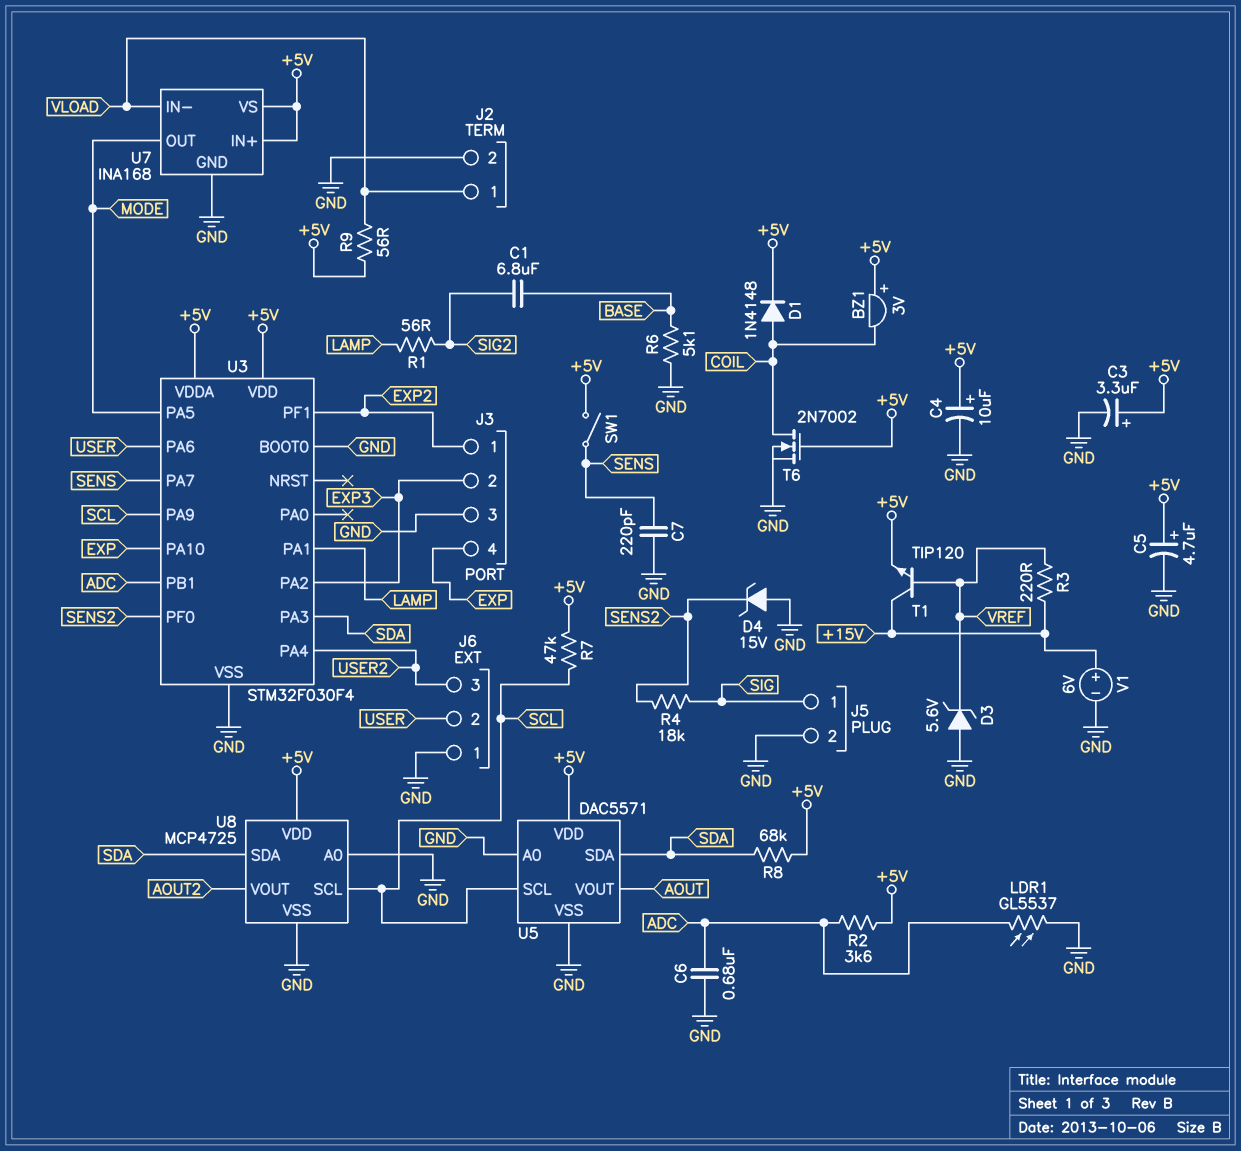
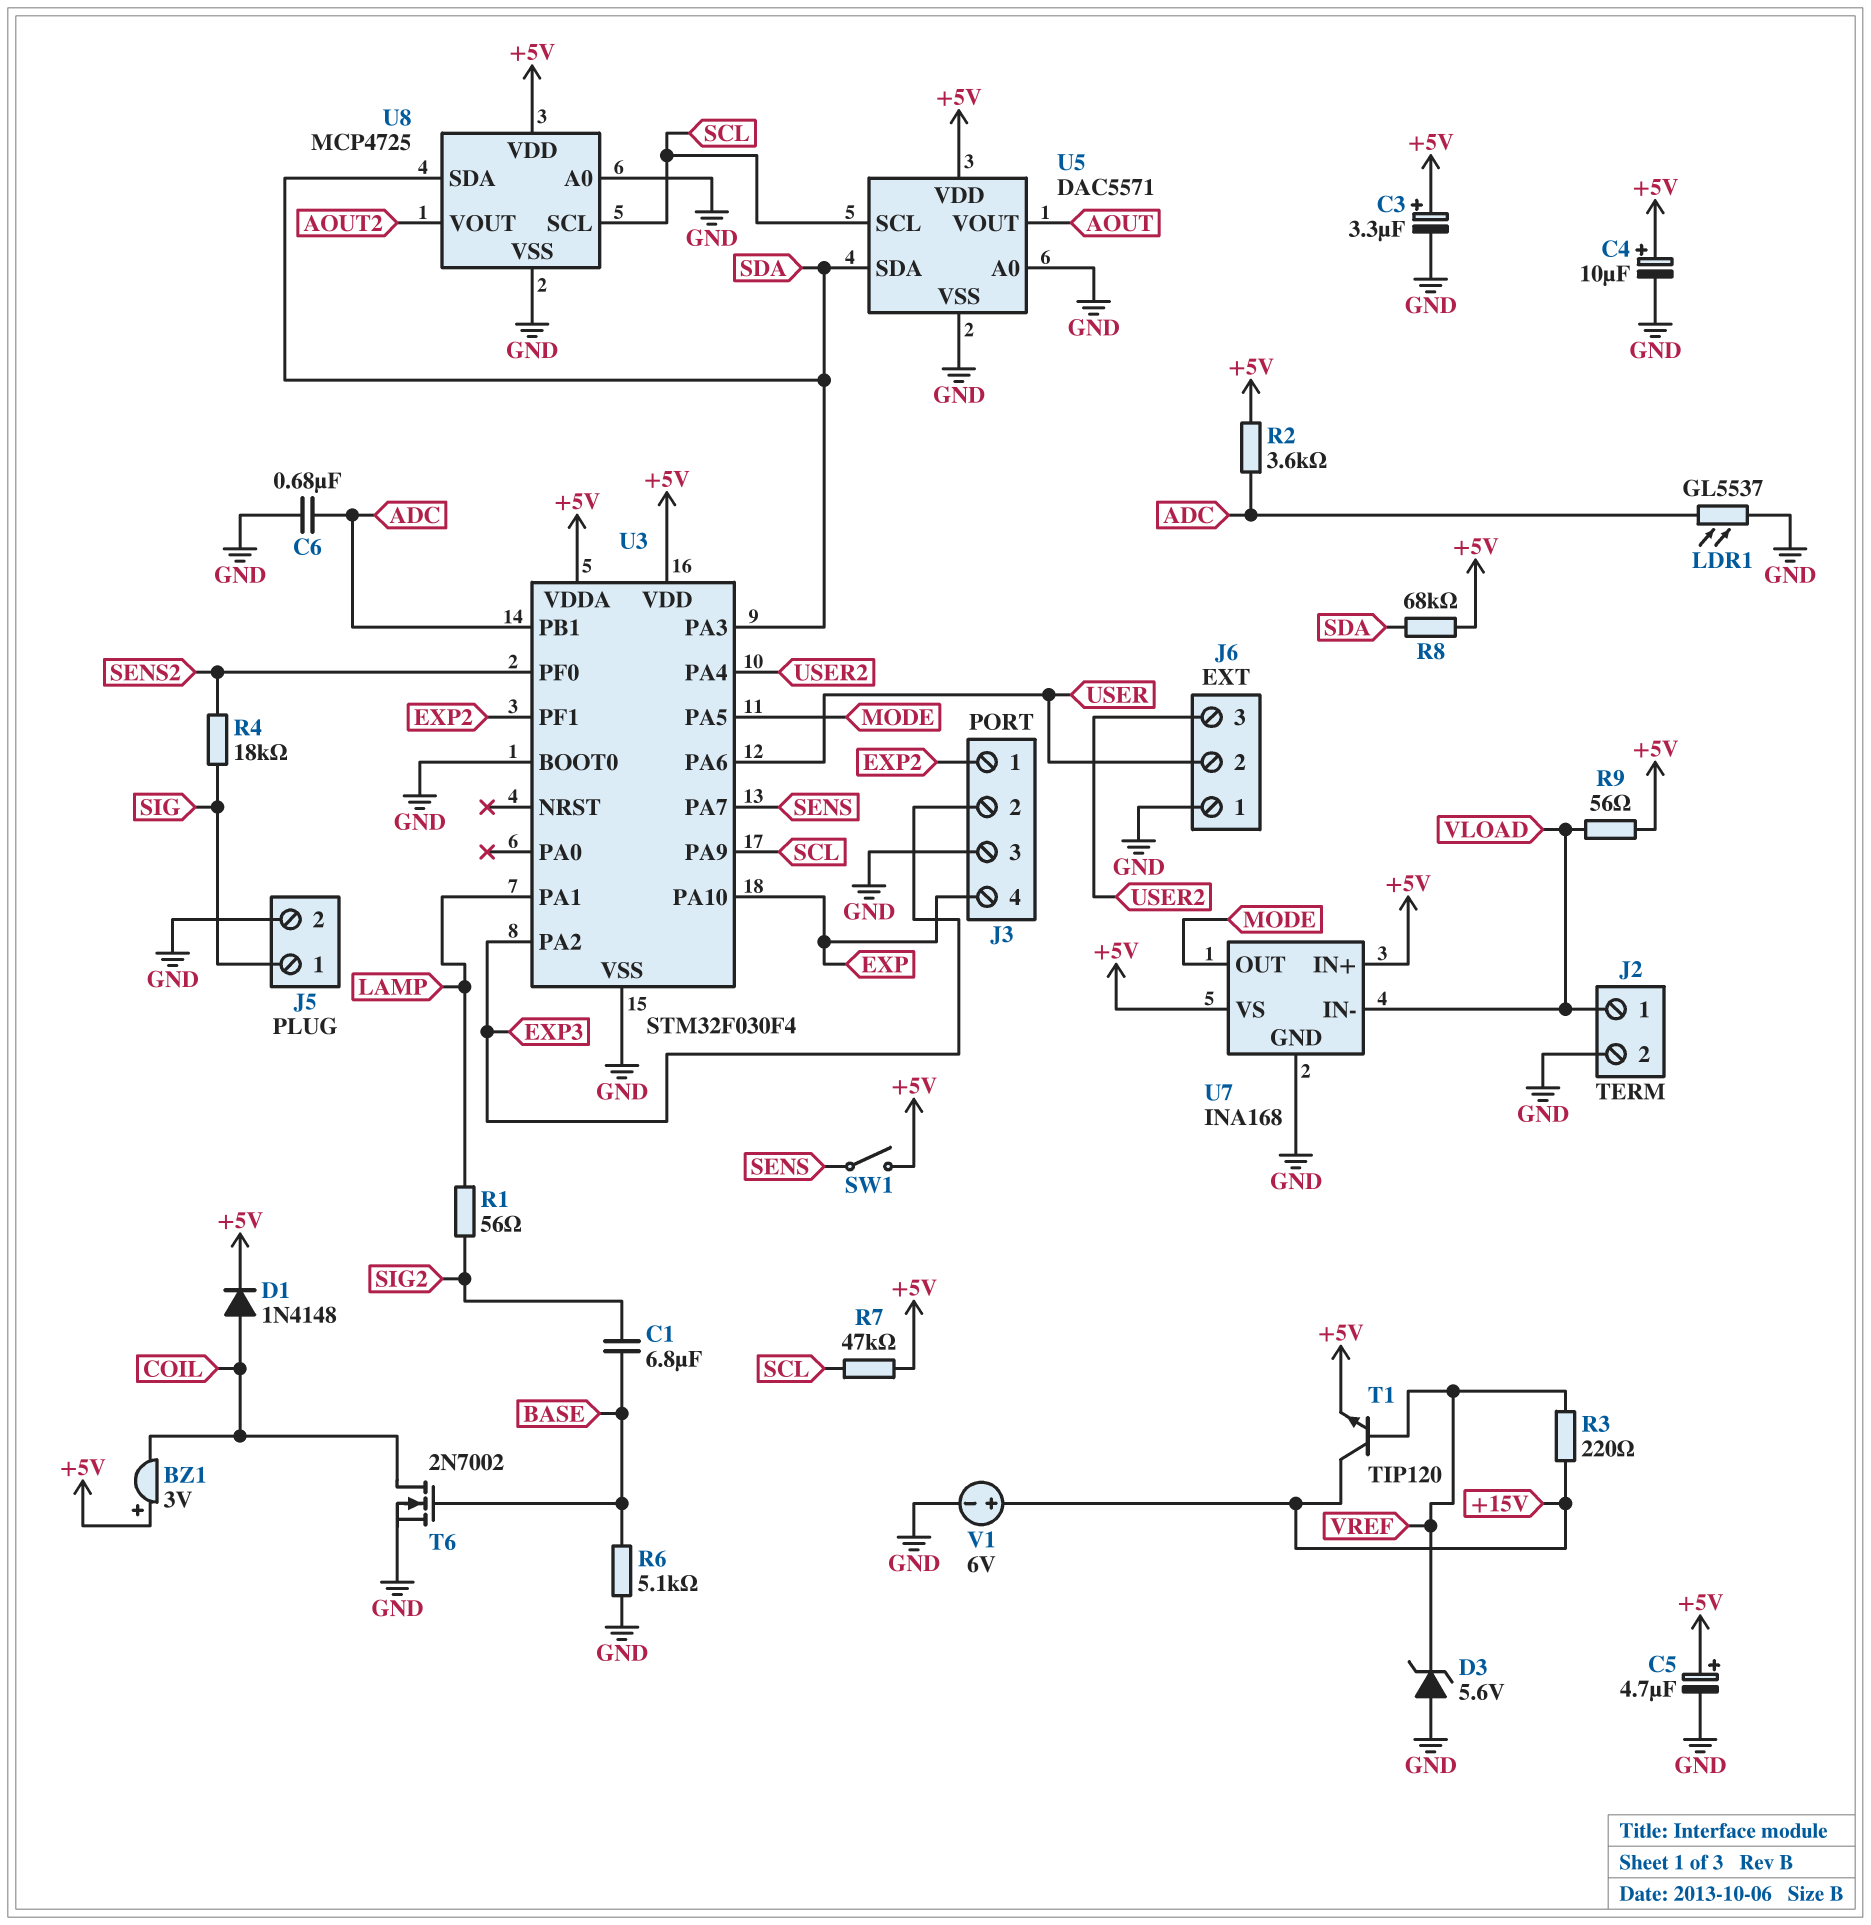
C7: 220pF (GND, SENS) -> none
D4: zener 15V (A GND, K SENS2) -> none
T6: NMOS 2N7002 (G +5V, D COIL, S GND) -> NMOS 2N7002 (G BASE, D COIL, S GND)

